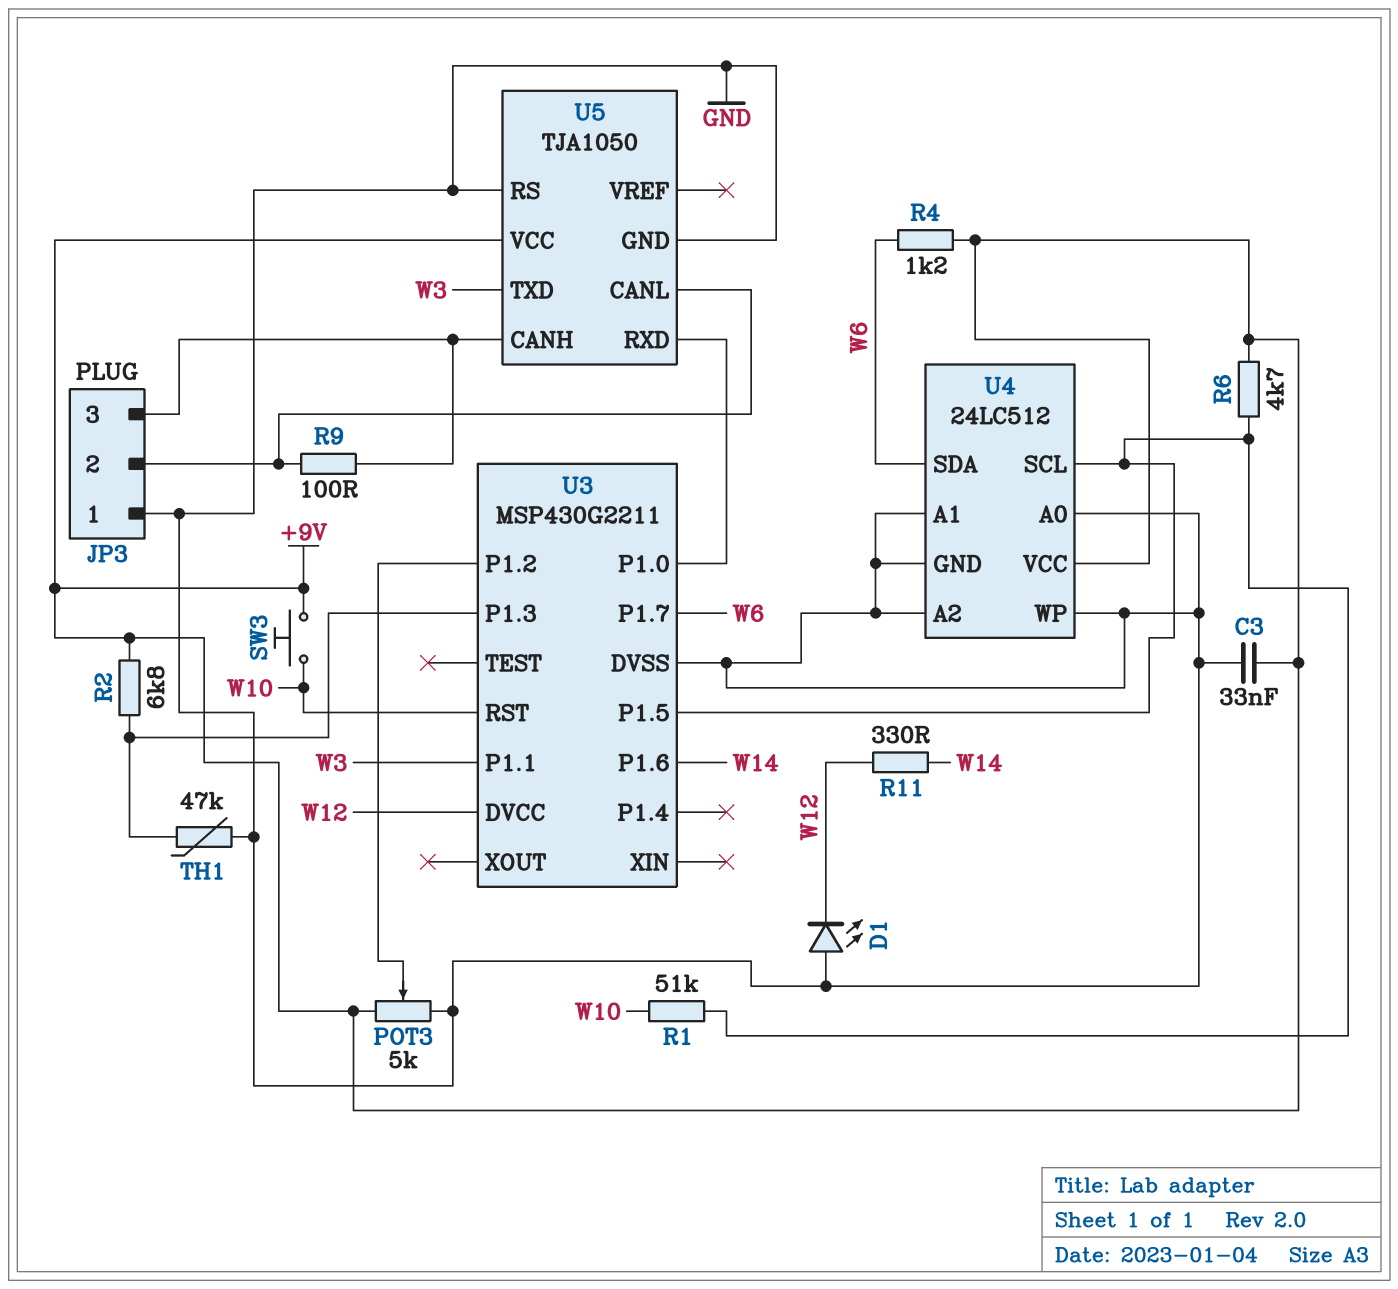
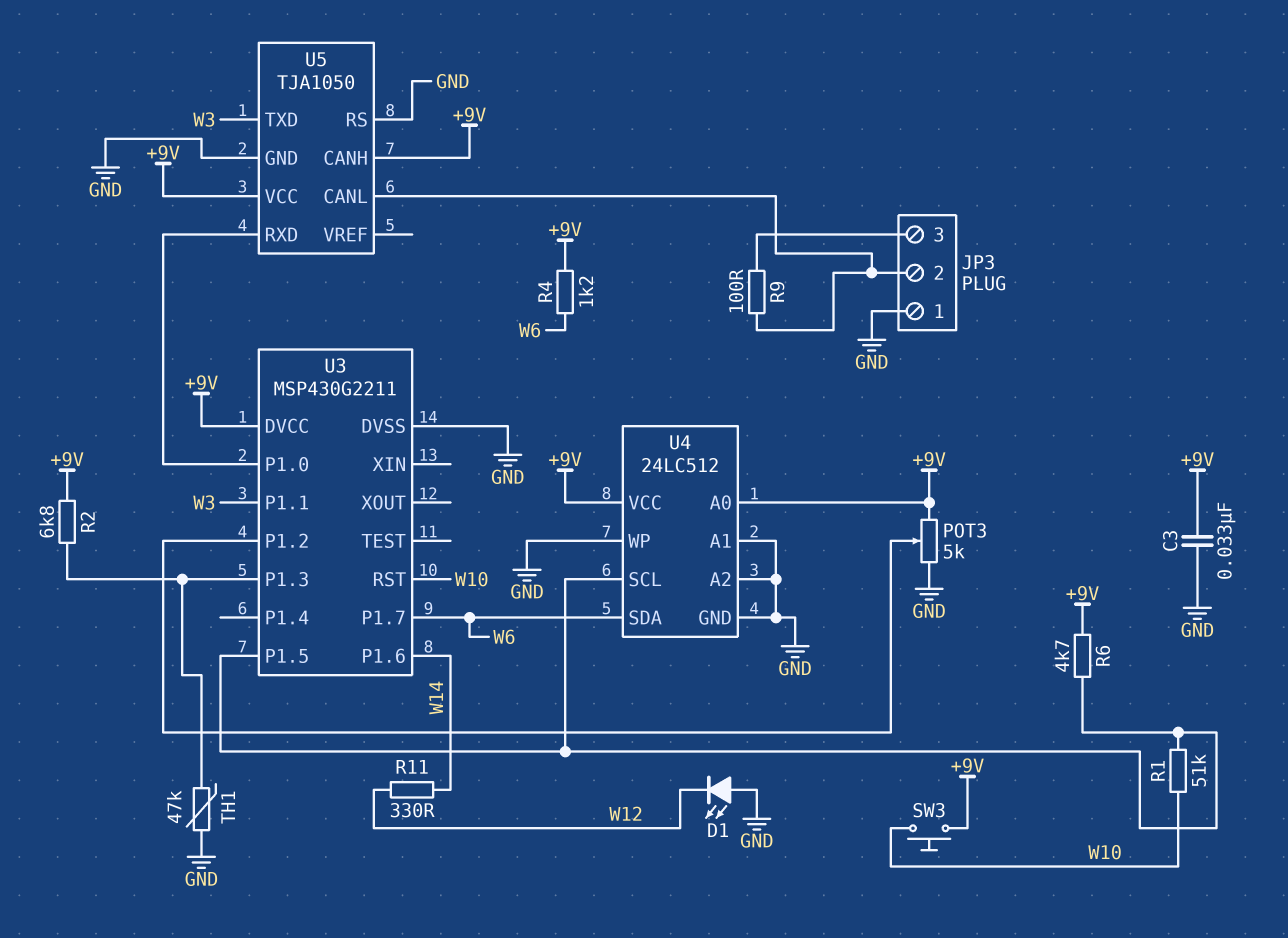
U3 pin DVCC: W12 -> +9V
U4 pin A0: GND -> +9V
U5 pin CANH: JP3/3 -> +9V

